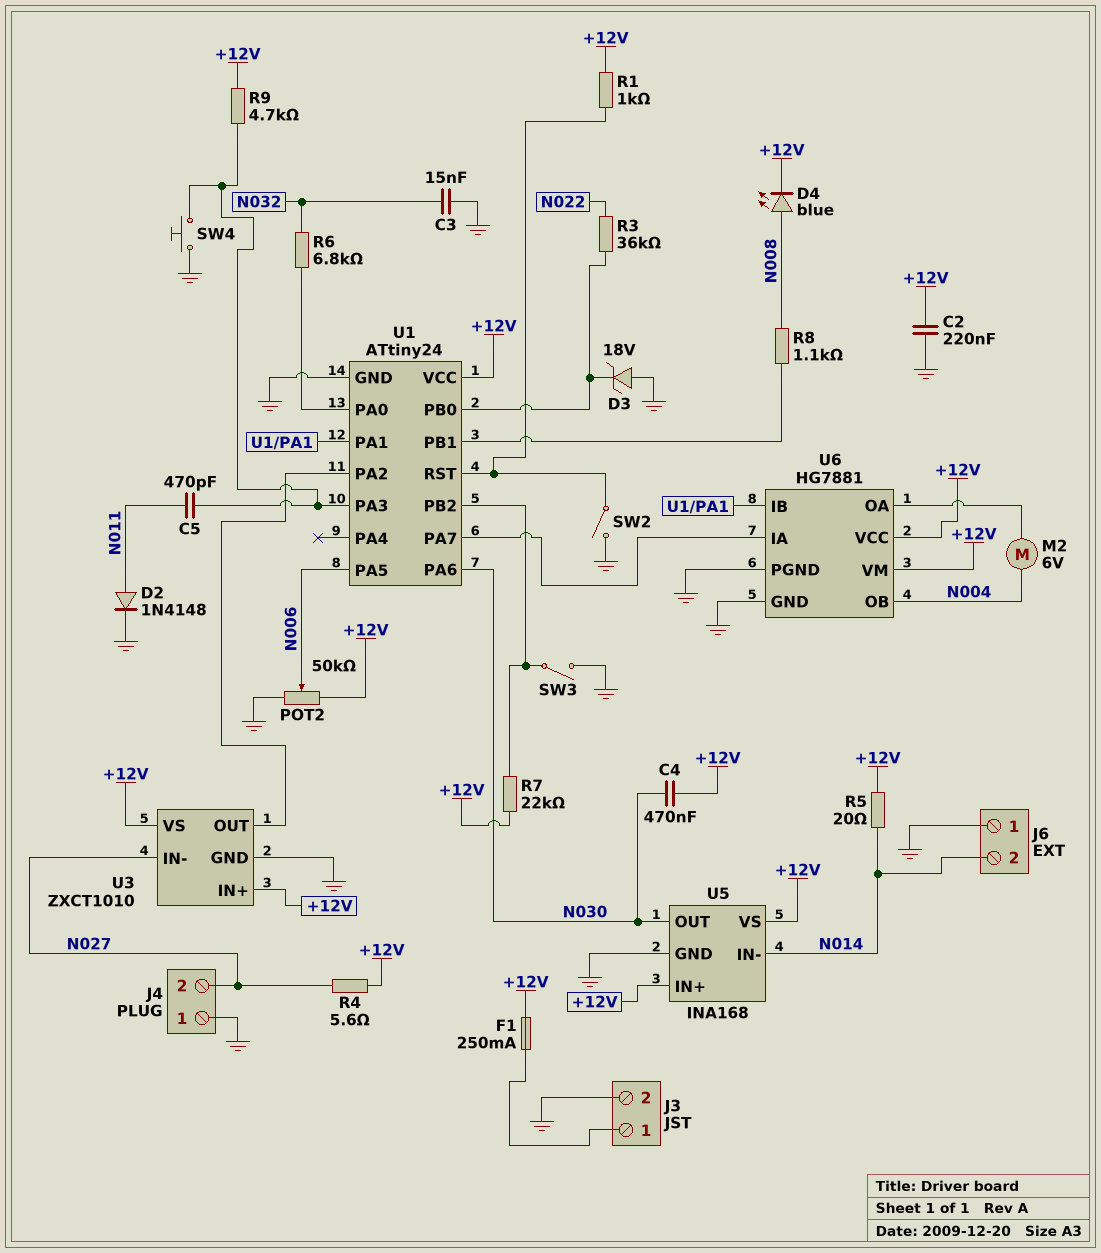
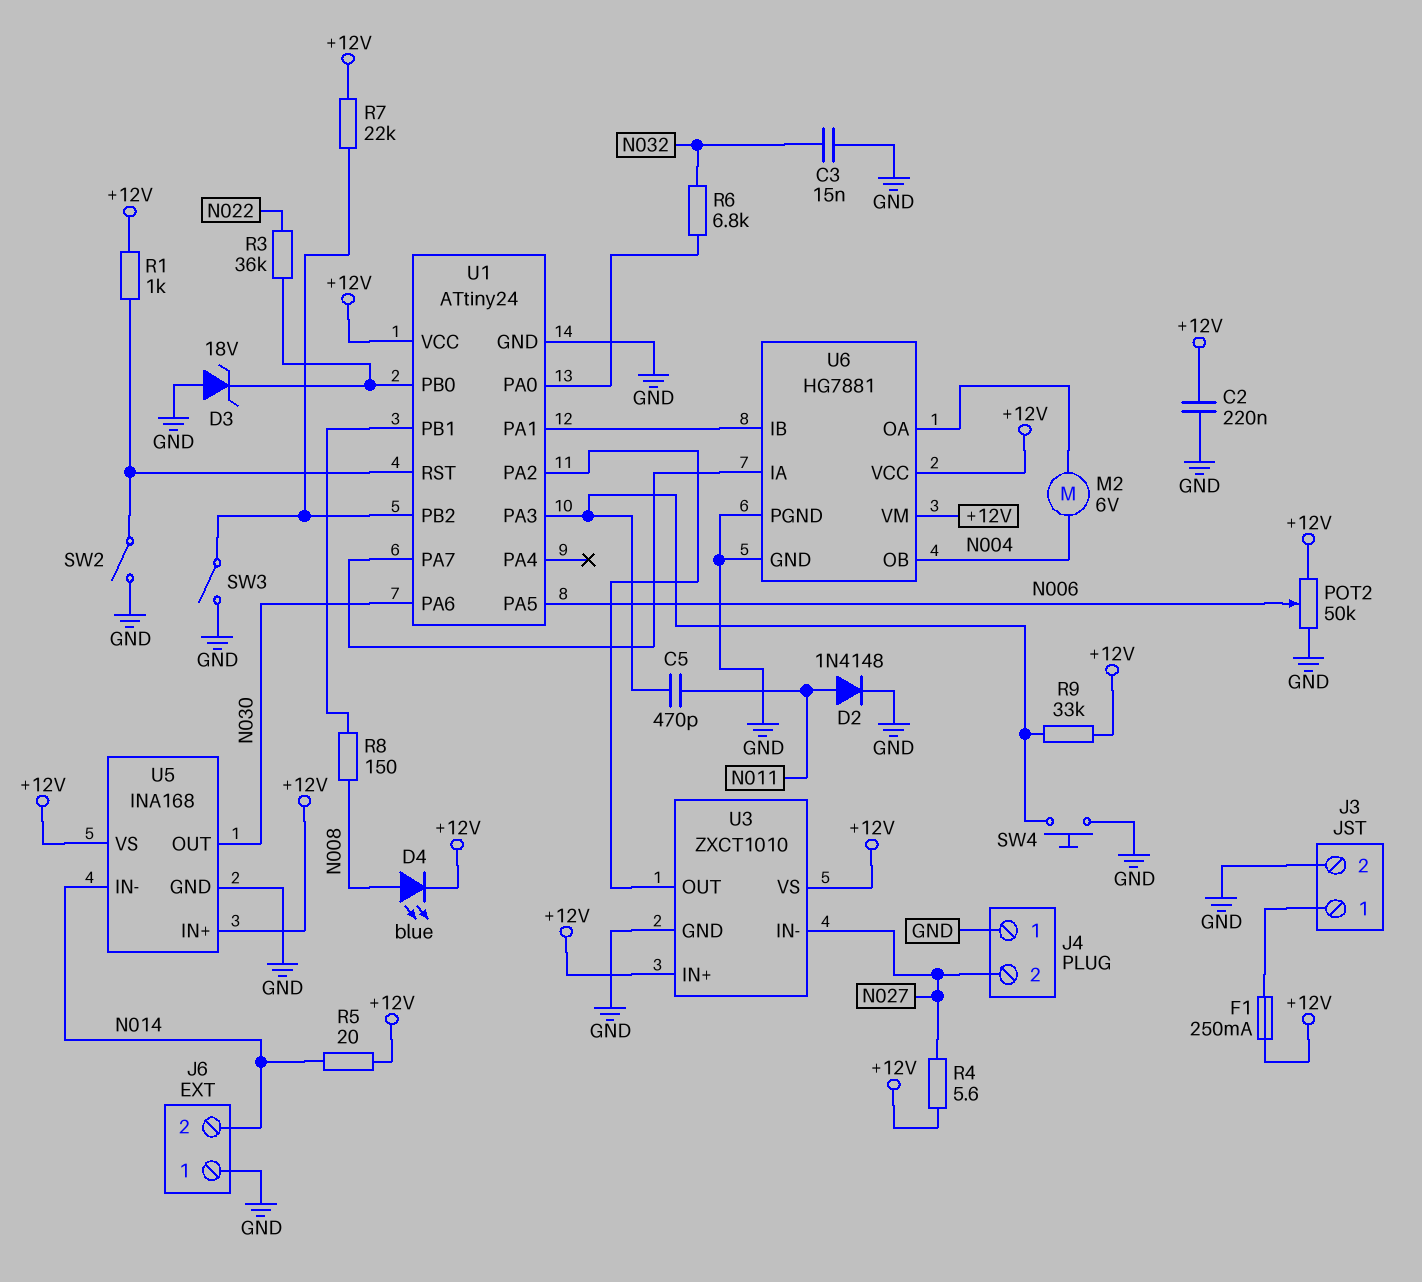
C4: 470nF (+12V, N030) -> none
R8: 1.1k (N008, U1/PB1) -> 150 (N008, U1/PB1)
R9: 4.7k (+12V, U1/PA3) -> 33k (+12V, U1/PA3)

